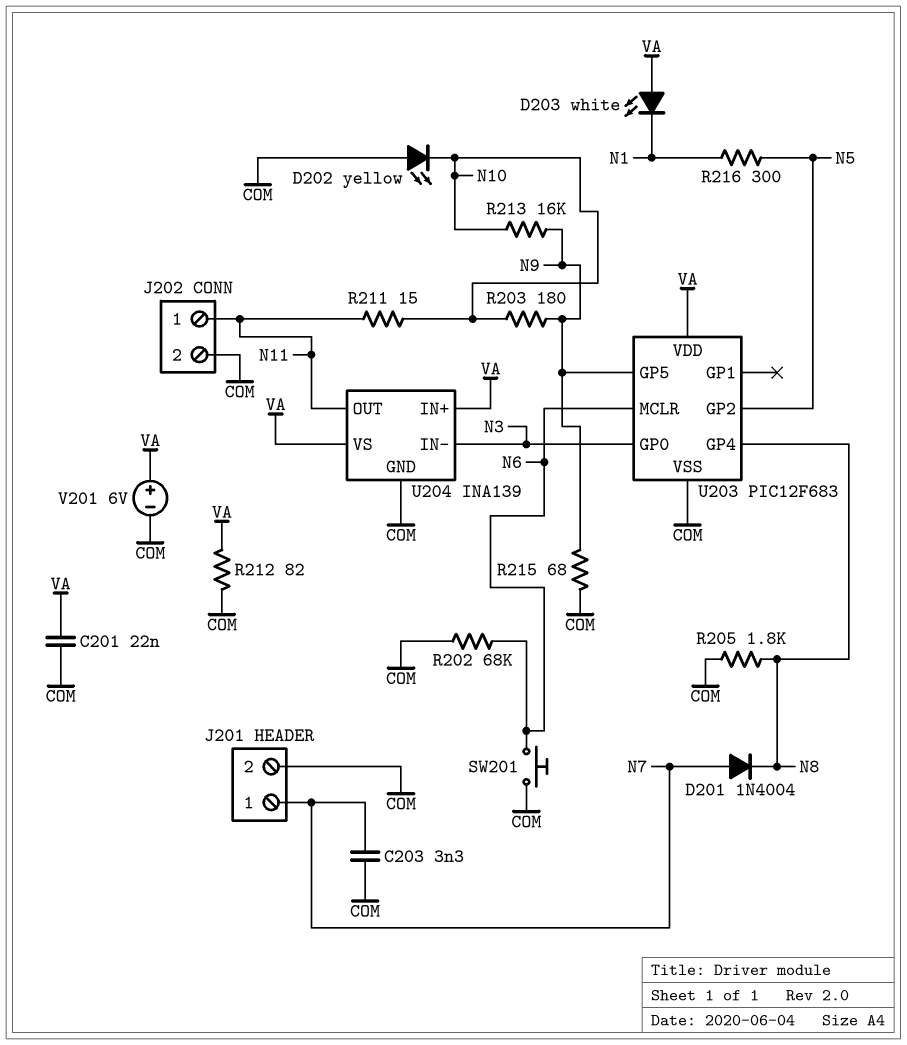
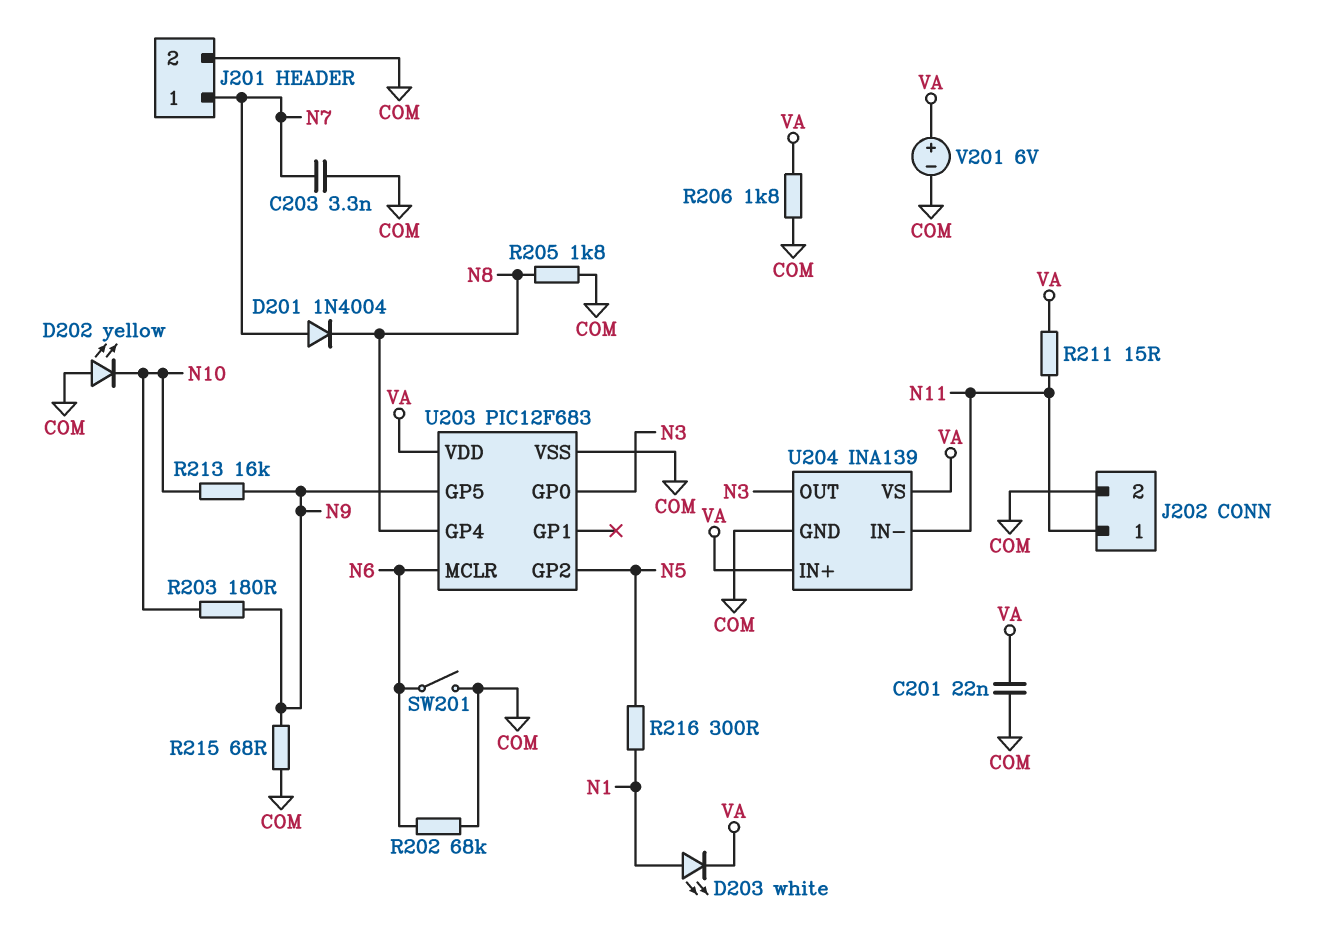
D203: LED white (A VA, K N1) -> LED white (A N1, K VA)
R206: none -> 1.8k (COM, VA)
R211: 15 (N10, N11) -> 15 (N11, VA)
R212: 82 (COM, VA) -> none
SW201: button (COM, N6) -> switch (COM, N6)
U204 pin IN-: N3 -> N11
U204 pin OUT: N11 -> N3

